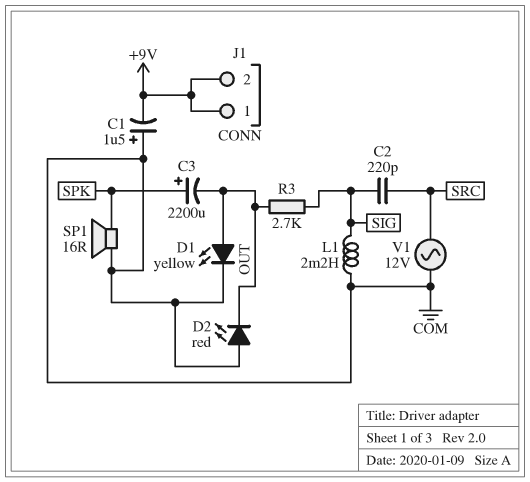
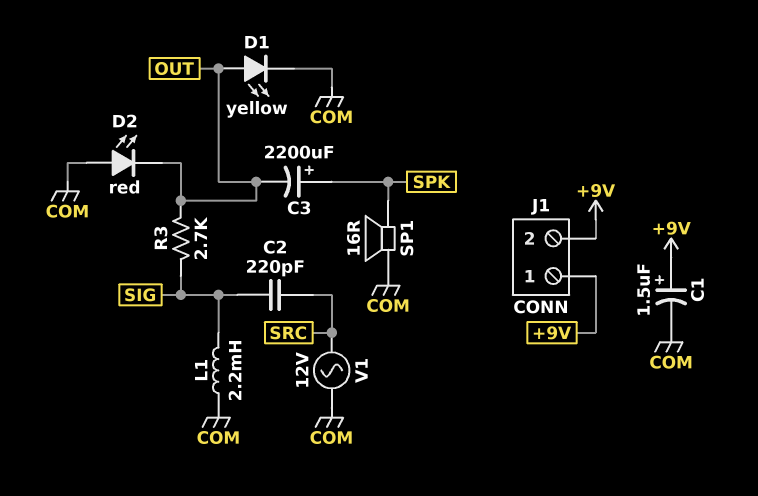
C1: 1.5uF (plus COM, minus +9V) -> 1.5uF (plus +9V, minus COM)

